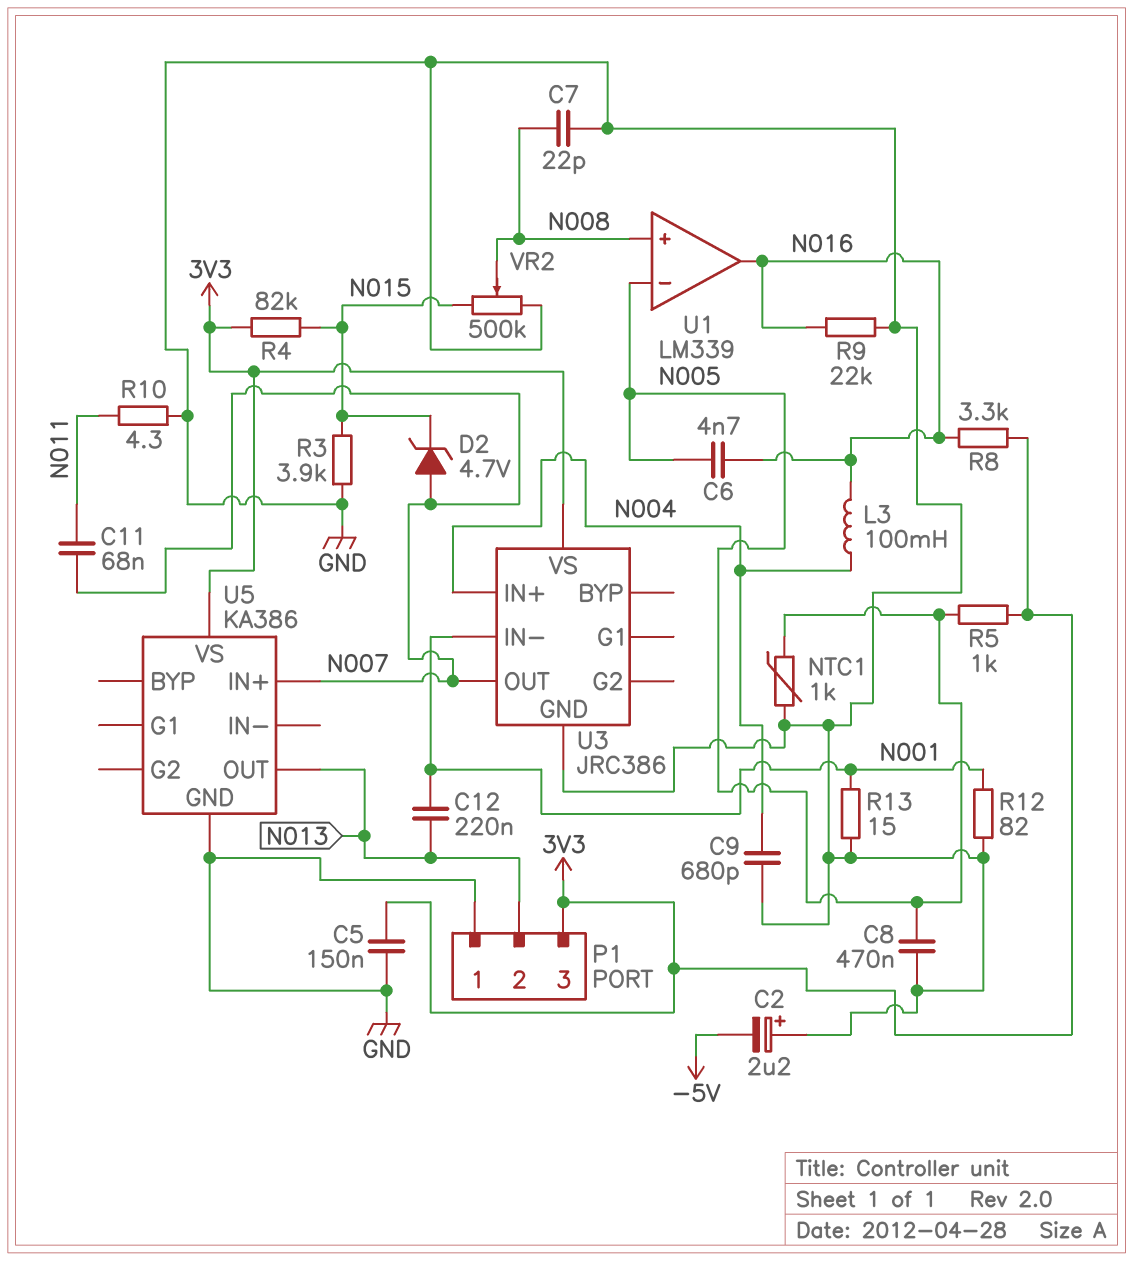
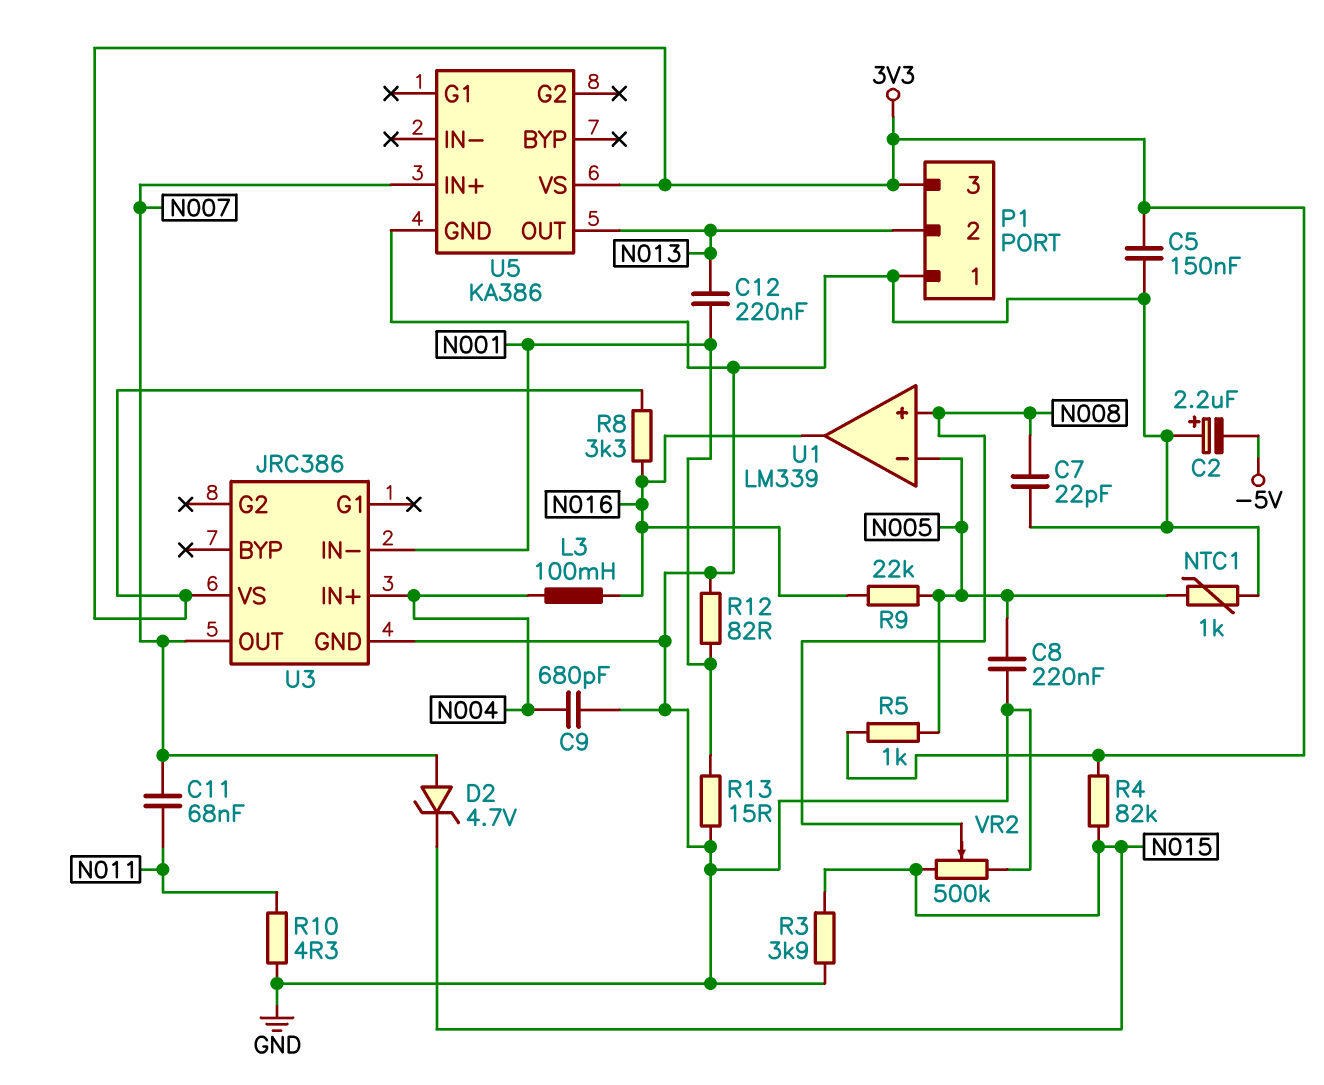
C6: 4.7nF (N005, N016) -> none
C8: 470nF (GND, N005) -> 220nF (GND, N005)
R9: 22k (GND, N016) -> 22k (N005, N016)

